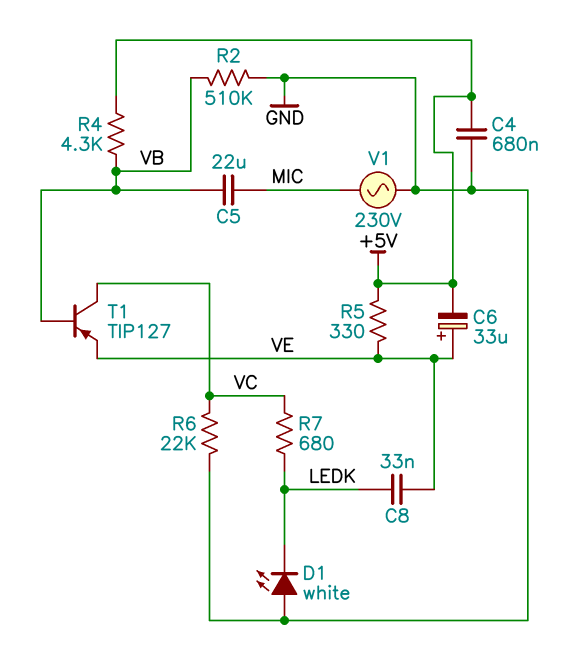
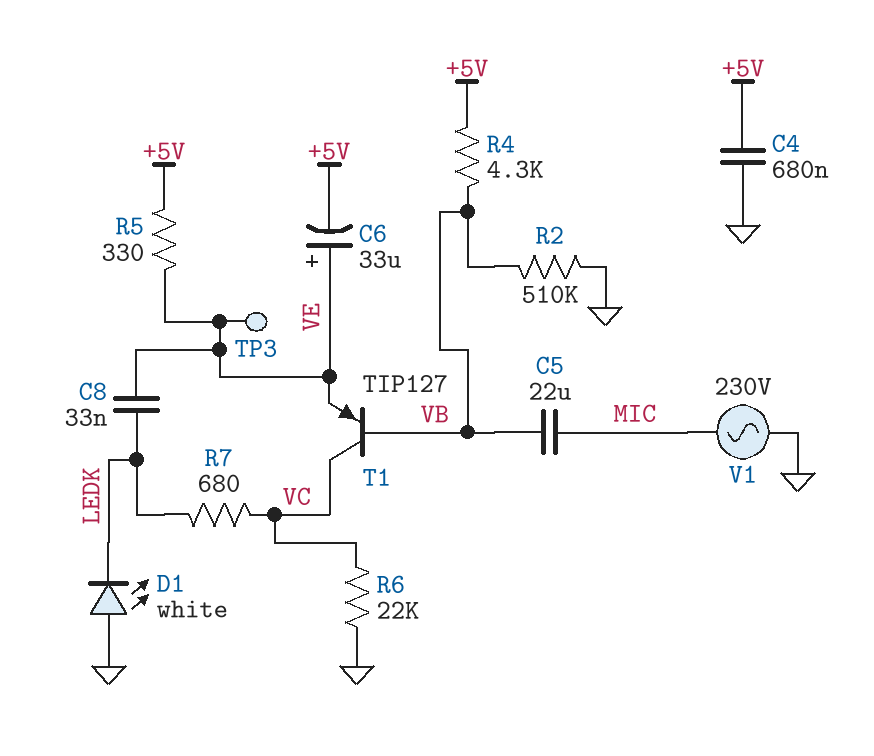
TP3: none -> test point (VE)

